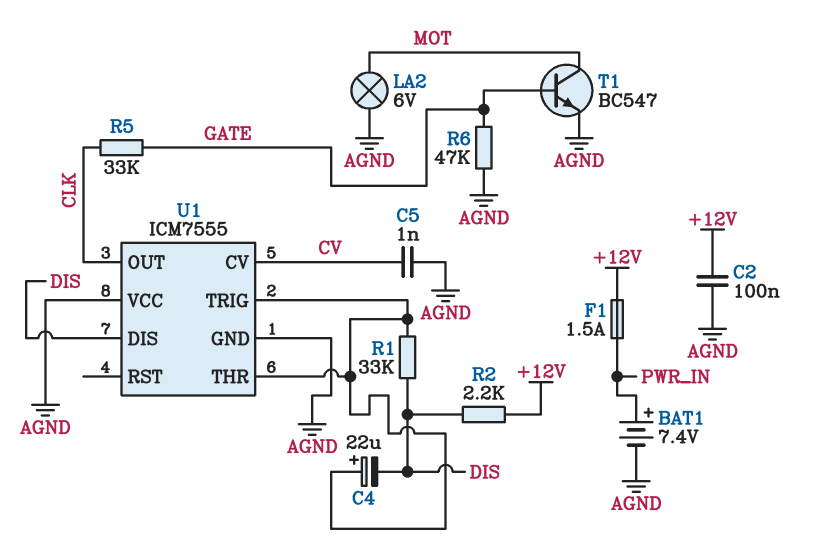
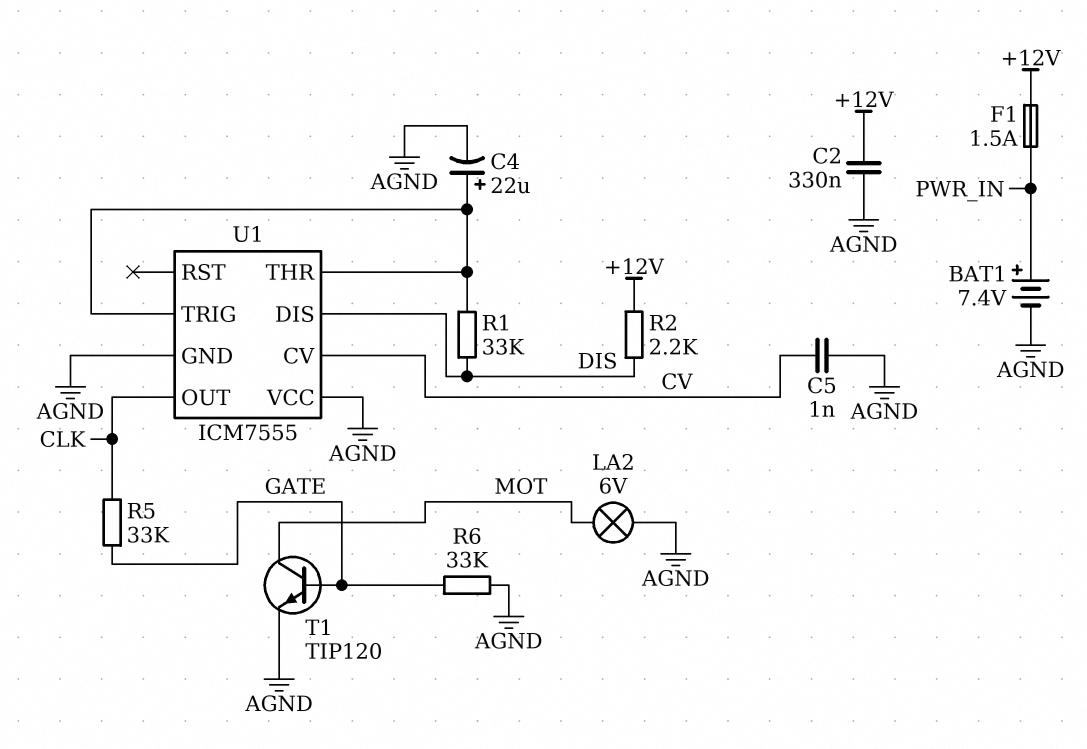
C2: 100nF (+12V, AGND) -> 330nF (+12V, AGND)
C4: 22uF (plus U1/THR, minus DIS) -> 22uF (plus U1/THR, minus AGND)
R6: 47k (AGND, GATE) -> 33k (AGND, GATE)
T1: NPN BC547 (B GATE, C MOT, E AGND) -> NPN TIP120 (B GATE, C MOT, E AGND)

